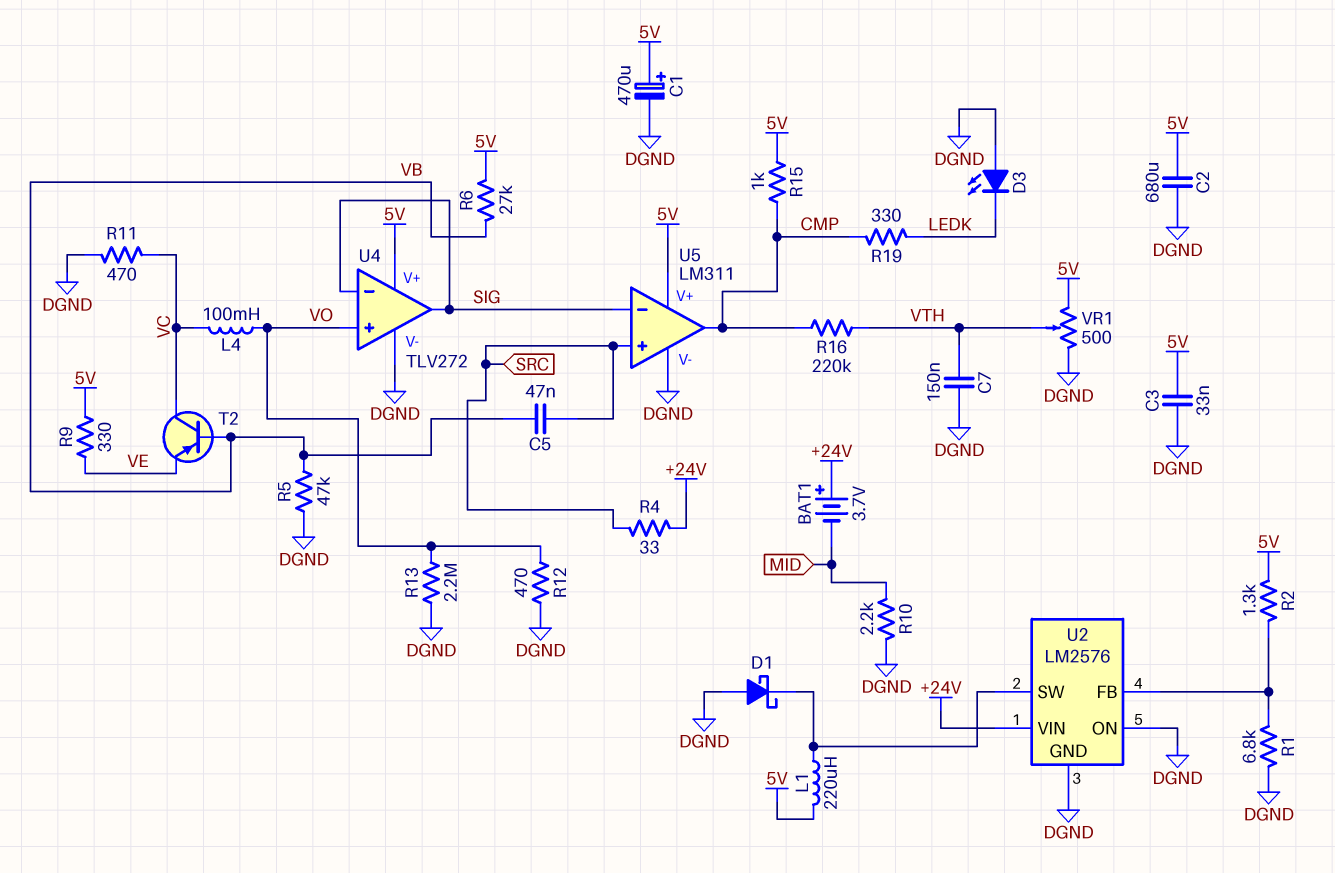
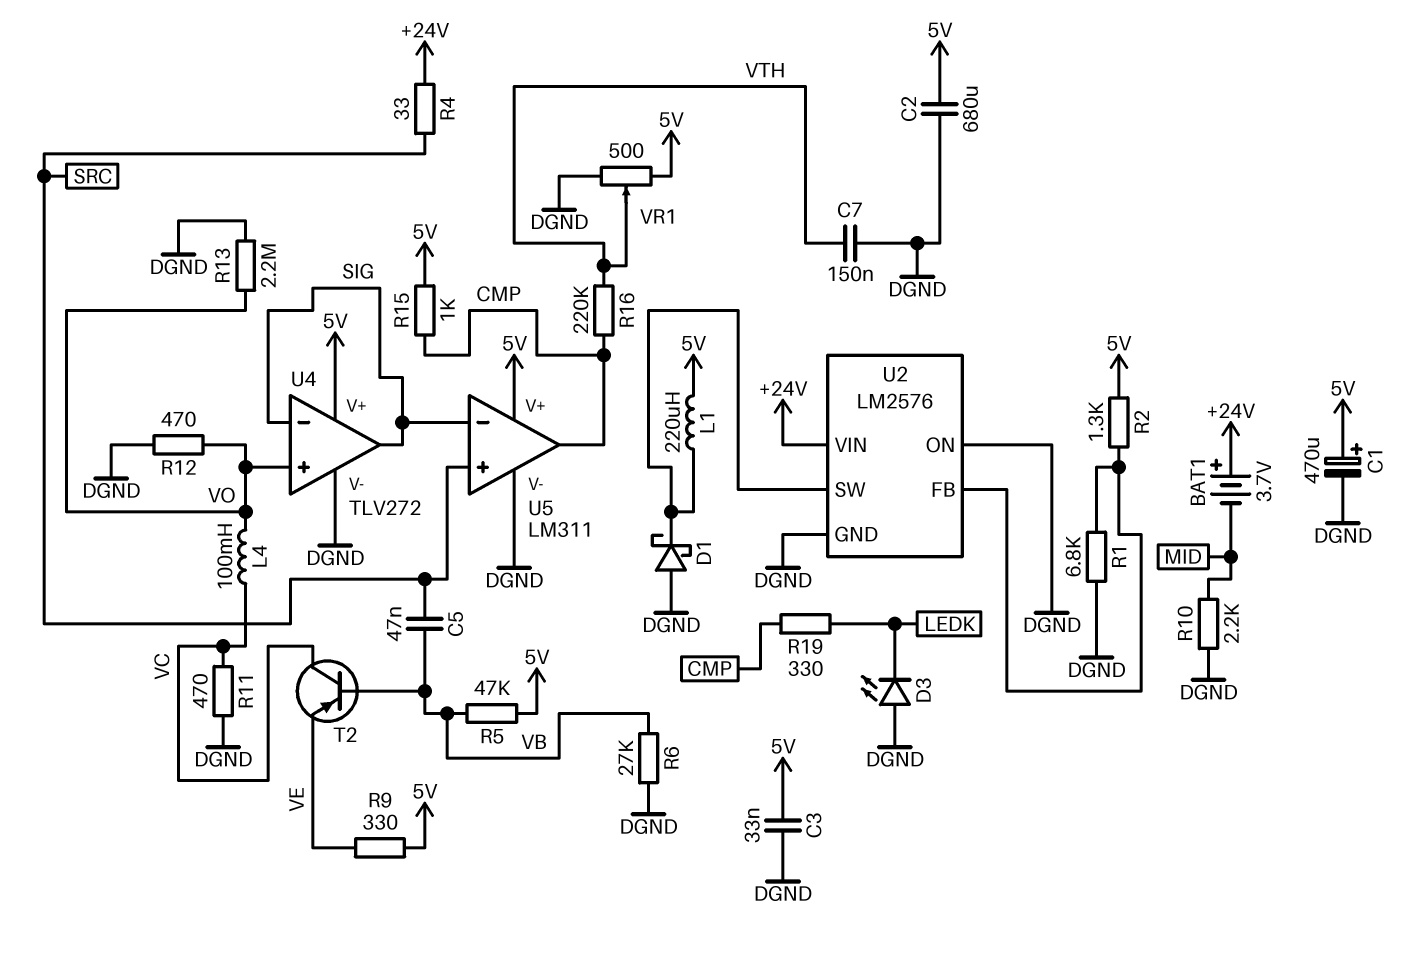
R5: 47k (DGND, VB) -> 47k (5V, VB)
R6: 27k (5V, VB) -> 27k (DGND, VB)

